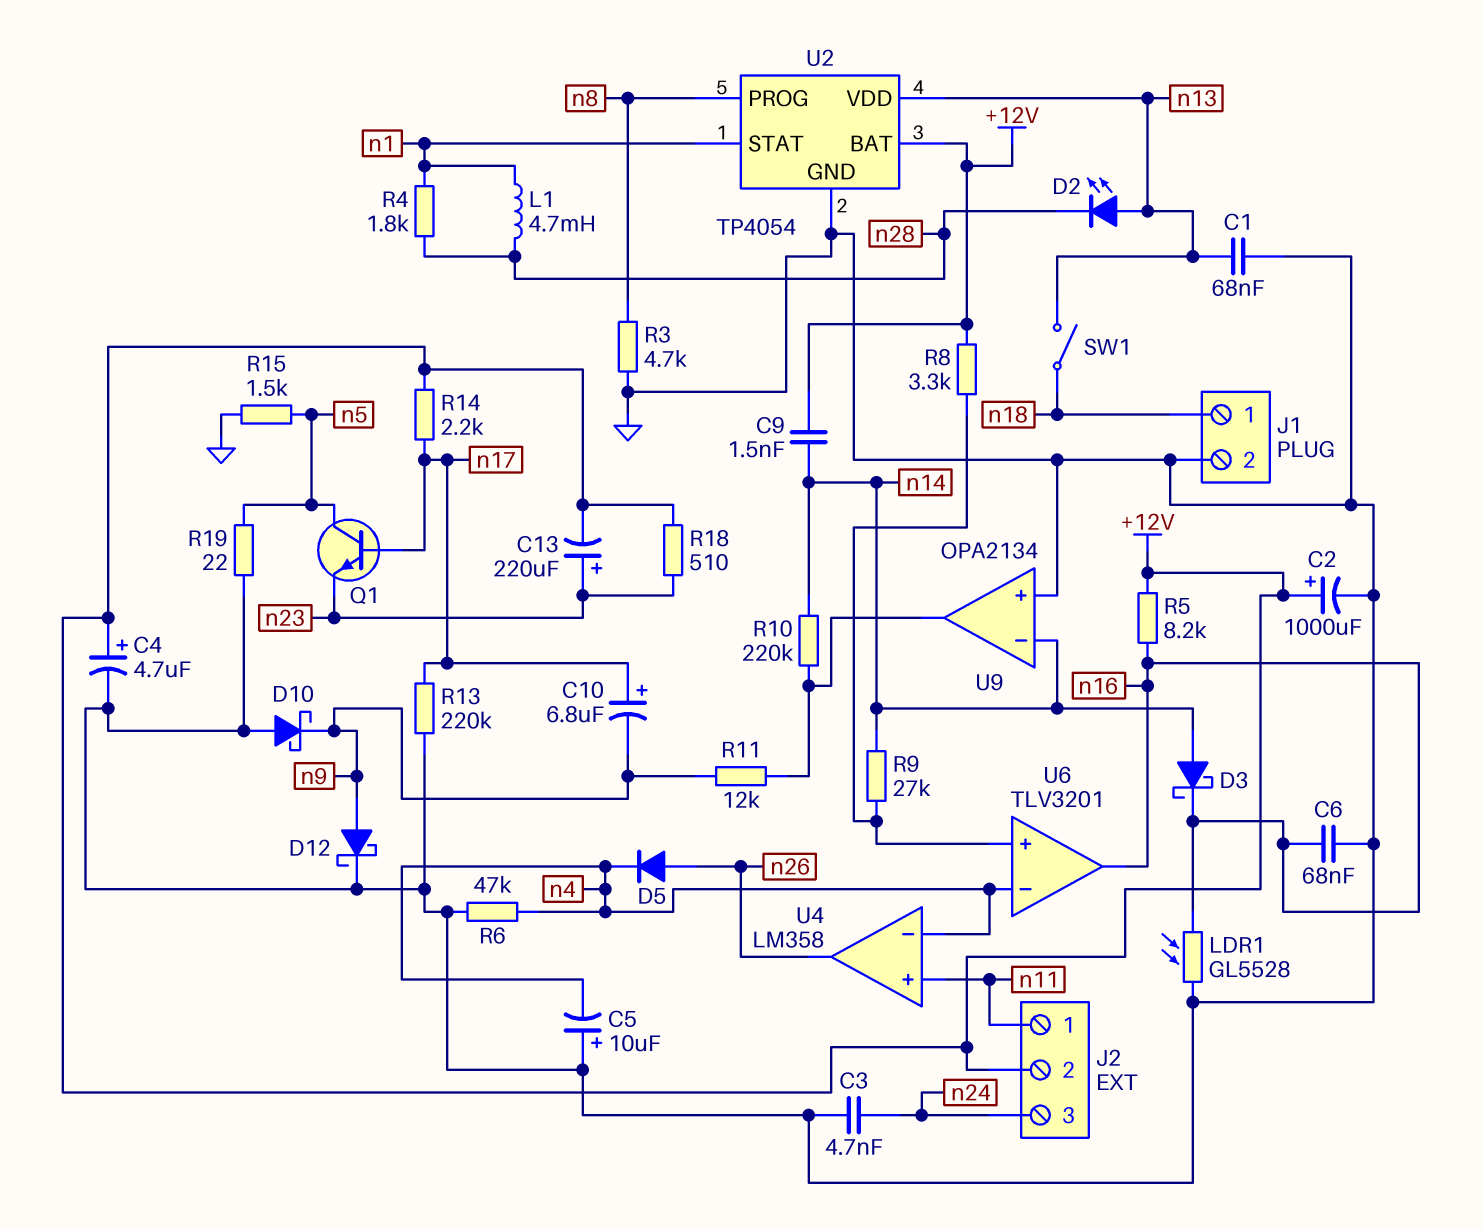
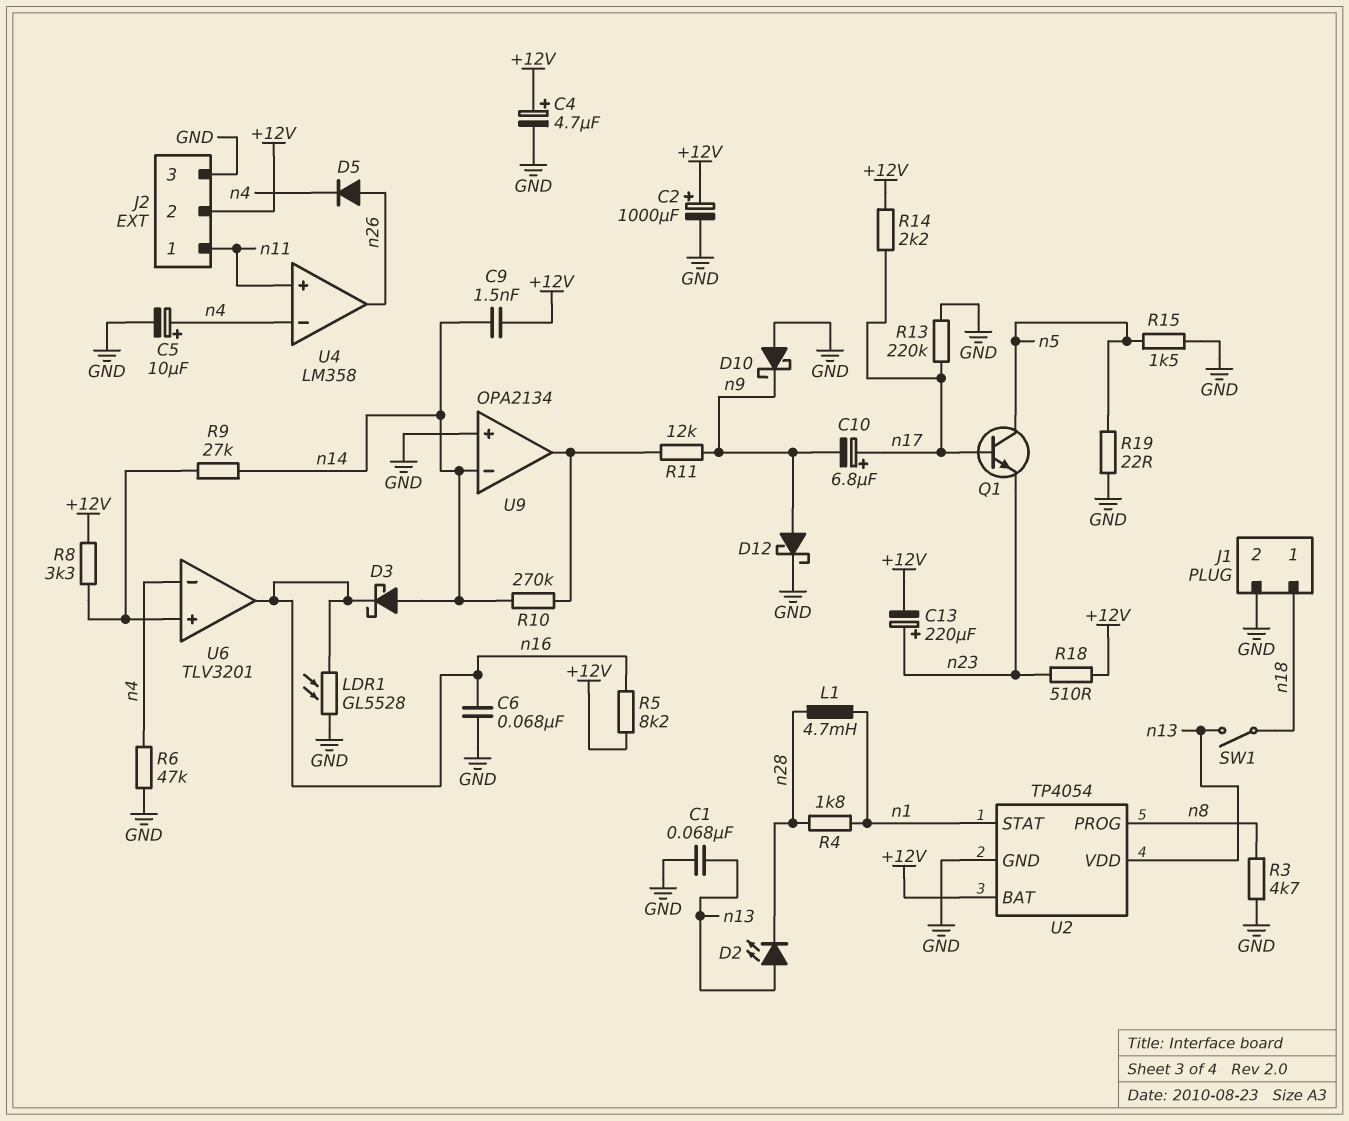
C3: 4.7nF (GND, n24) -> none
C5: 10uF (plus GND, minus n4) -> 10uF (plus n4, minus GND)
J2 pin 3: n24 -> GND
R10: 220k (U9/out, n14) -> 270k (U9/out, n14)

